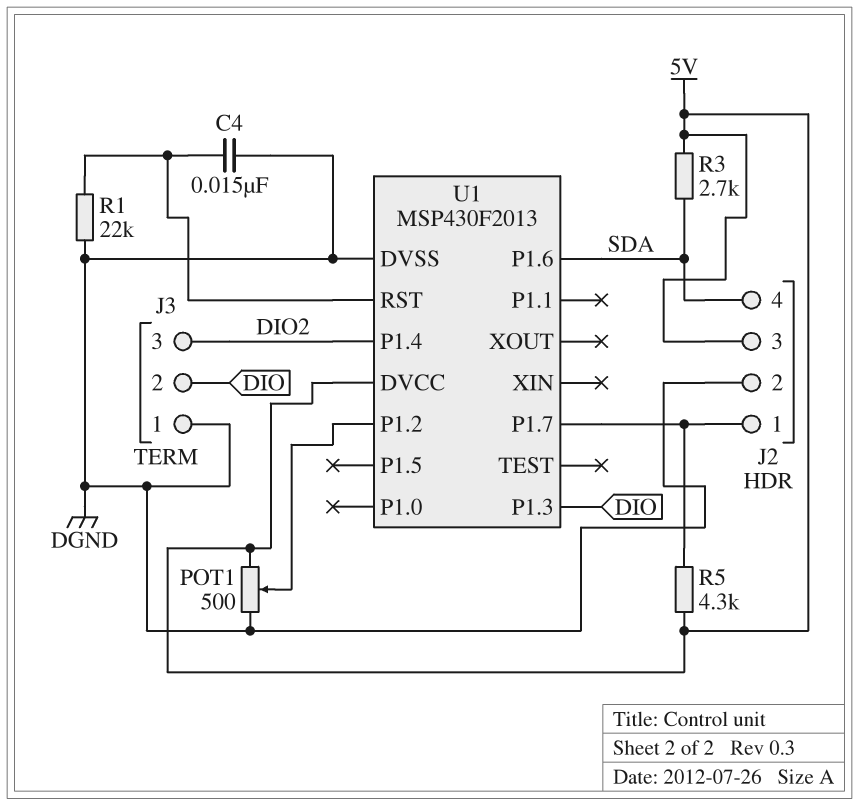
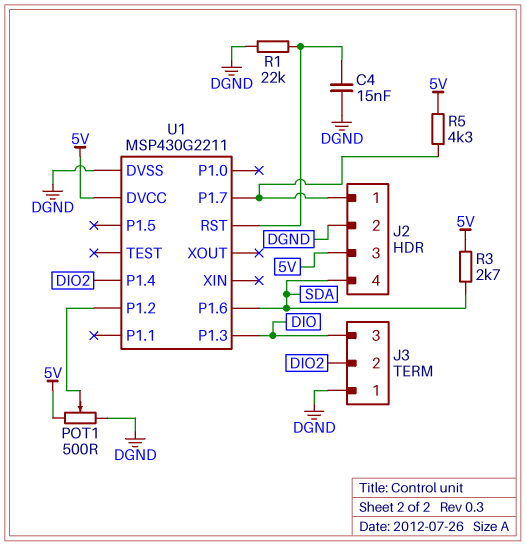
J3 pin 2: DIO -> DIO2
J3 pin 3: DIO2 -> DIO
U1: MSP430F2013 -> MSP430G2211

